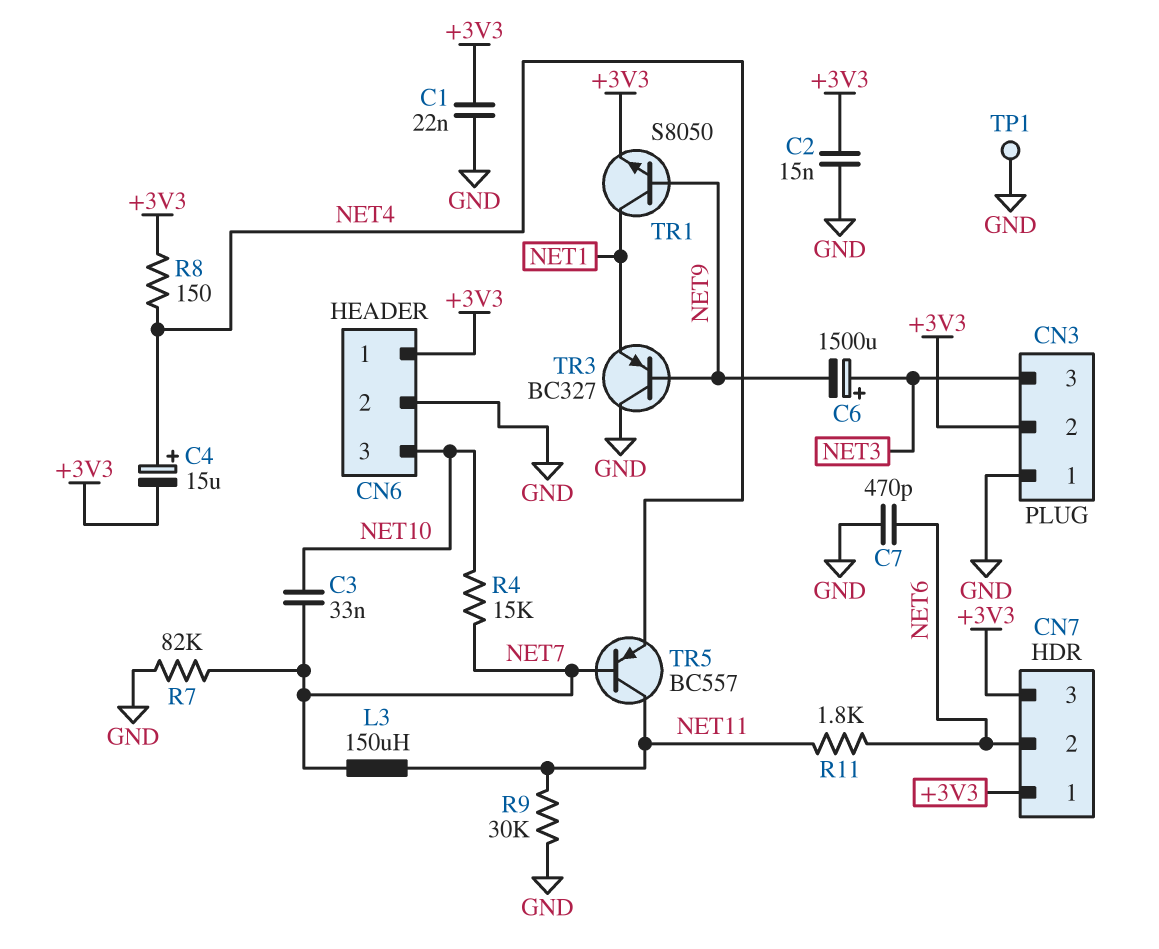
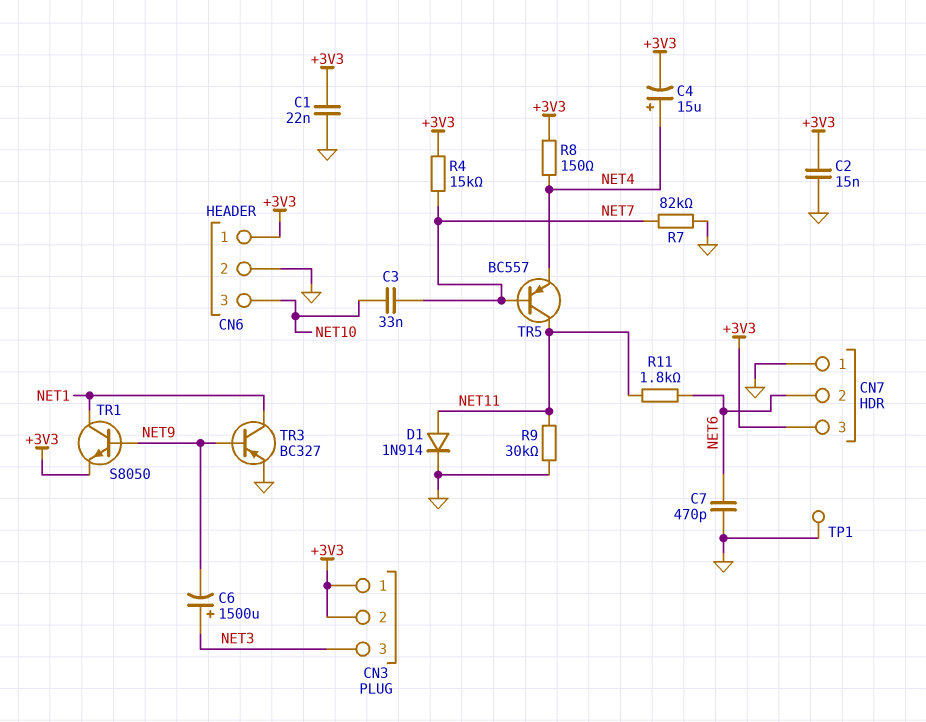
CN3 pin 1: GND -> +3V3
CN7 pin 1: +3V3 -> GND
D1: none -> diode 1N914 (A NET11, K GND)
L3: 150uH (NET7, NET11) -> none
R4: 15k (NET7, NET10) -> 15k (+3V3, NET7)
TR3: PNP BC327 (B NET9, C GND, E NET1) -> PNP BC327 (B NET9, C NET1, E GND)

